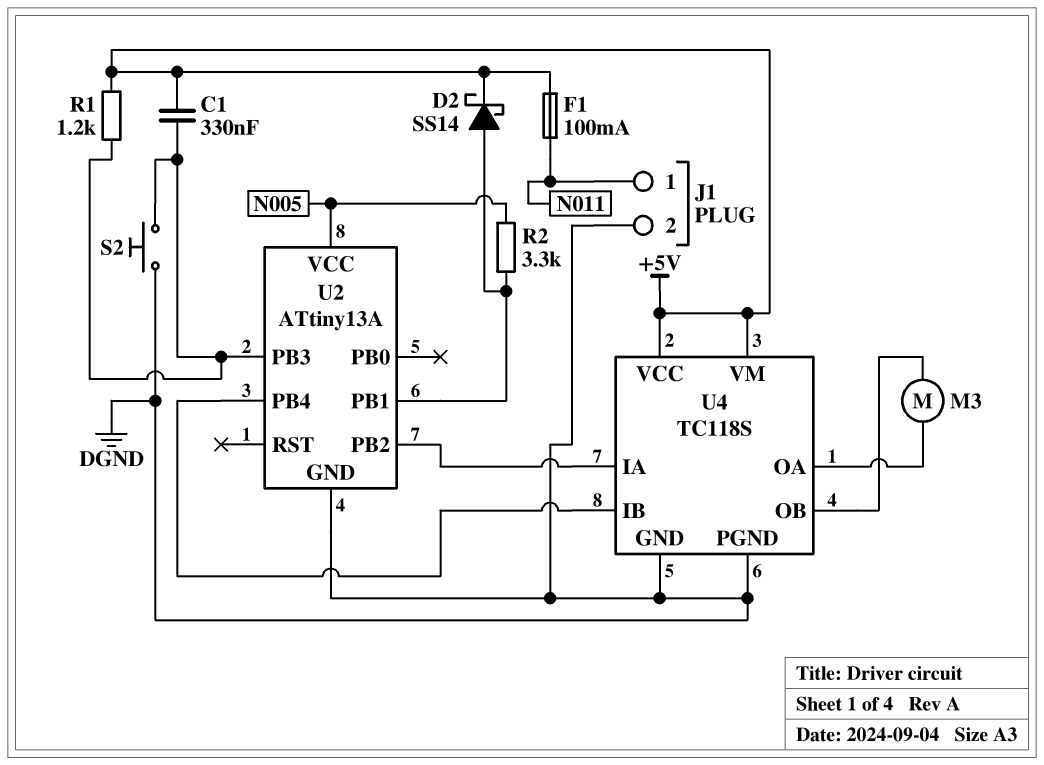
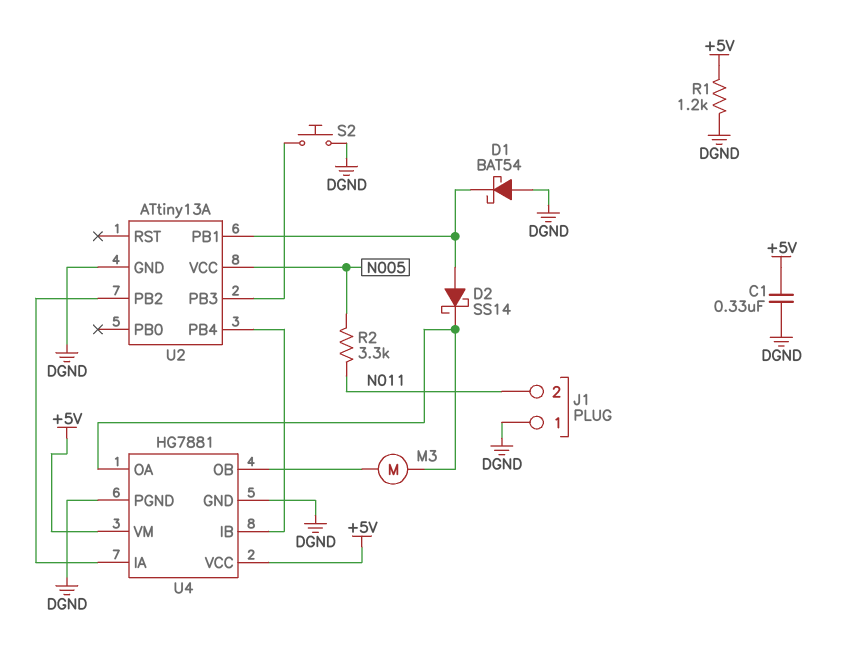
C1: 330nF (+5V, U2/PB3) -> 330nF (+5V, DGND)
D1: none -> schottky BAT54 (A DGND, K U2/PB1)
D2: schottky SS14 (A U2/PB1, K +5V) -> schottky SS14 (A U2/PB1, K U4/OA)
F1: 100mA (+5V, N011) -> none
J1 pin 1: N011 -> DGND
J1 pin 2: DGND -> N011
R1: 1.2k (+5V, U2/PB3) -> 1.2k (+5V, DGND)
R2: 3.3k (N005, U2/PB1) -> 3.3k (N005, N011)
U4: TC118S -> HG7881

